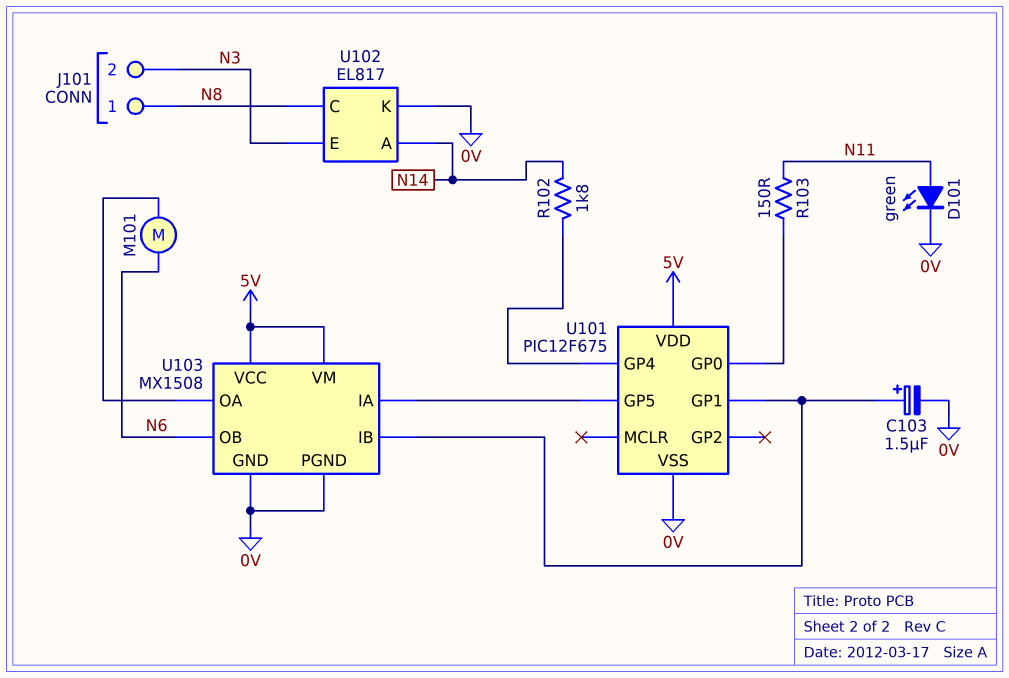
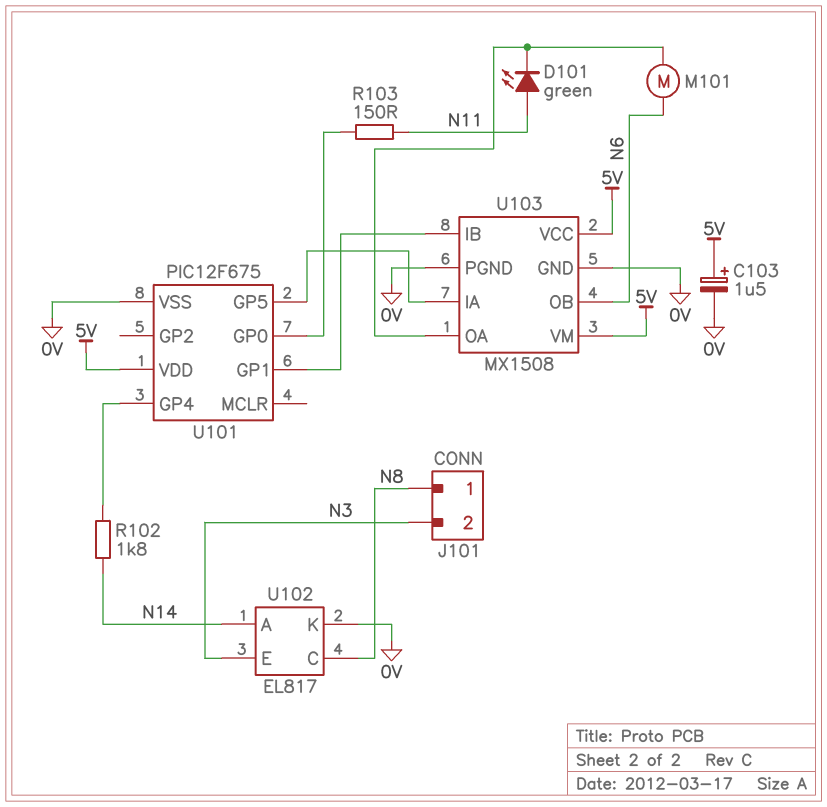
C103: 1.5uF (plus U101/GP1, minus 0V) -> 1.5uF (plus 5V, minus 0V)
D101: LED green (A N11, K 0V) -> LED green (A N11, K U103/OA)

